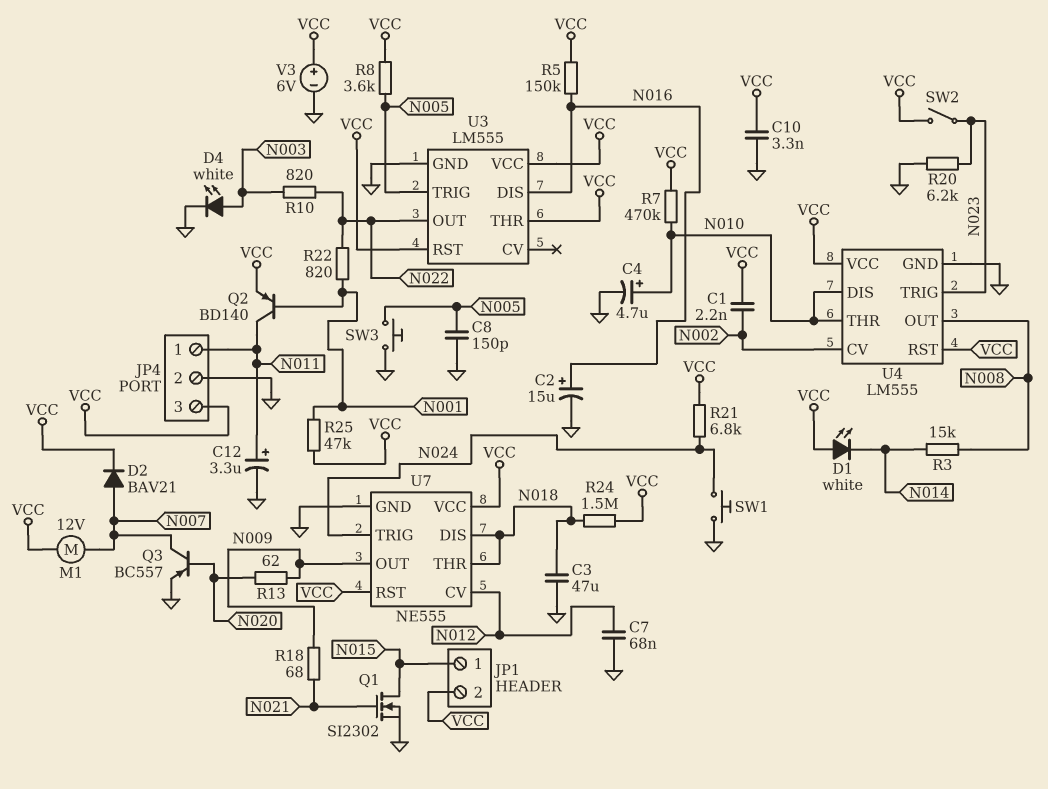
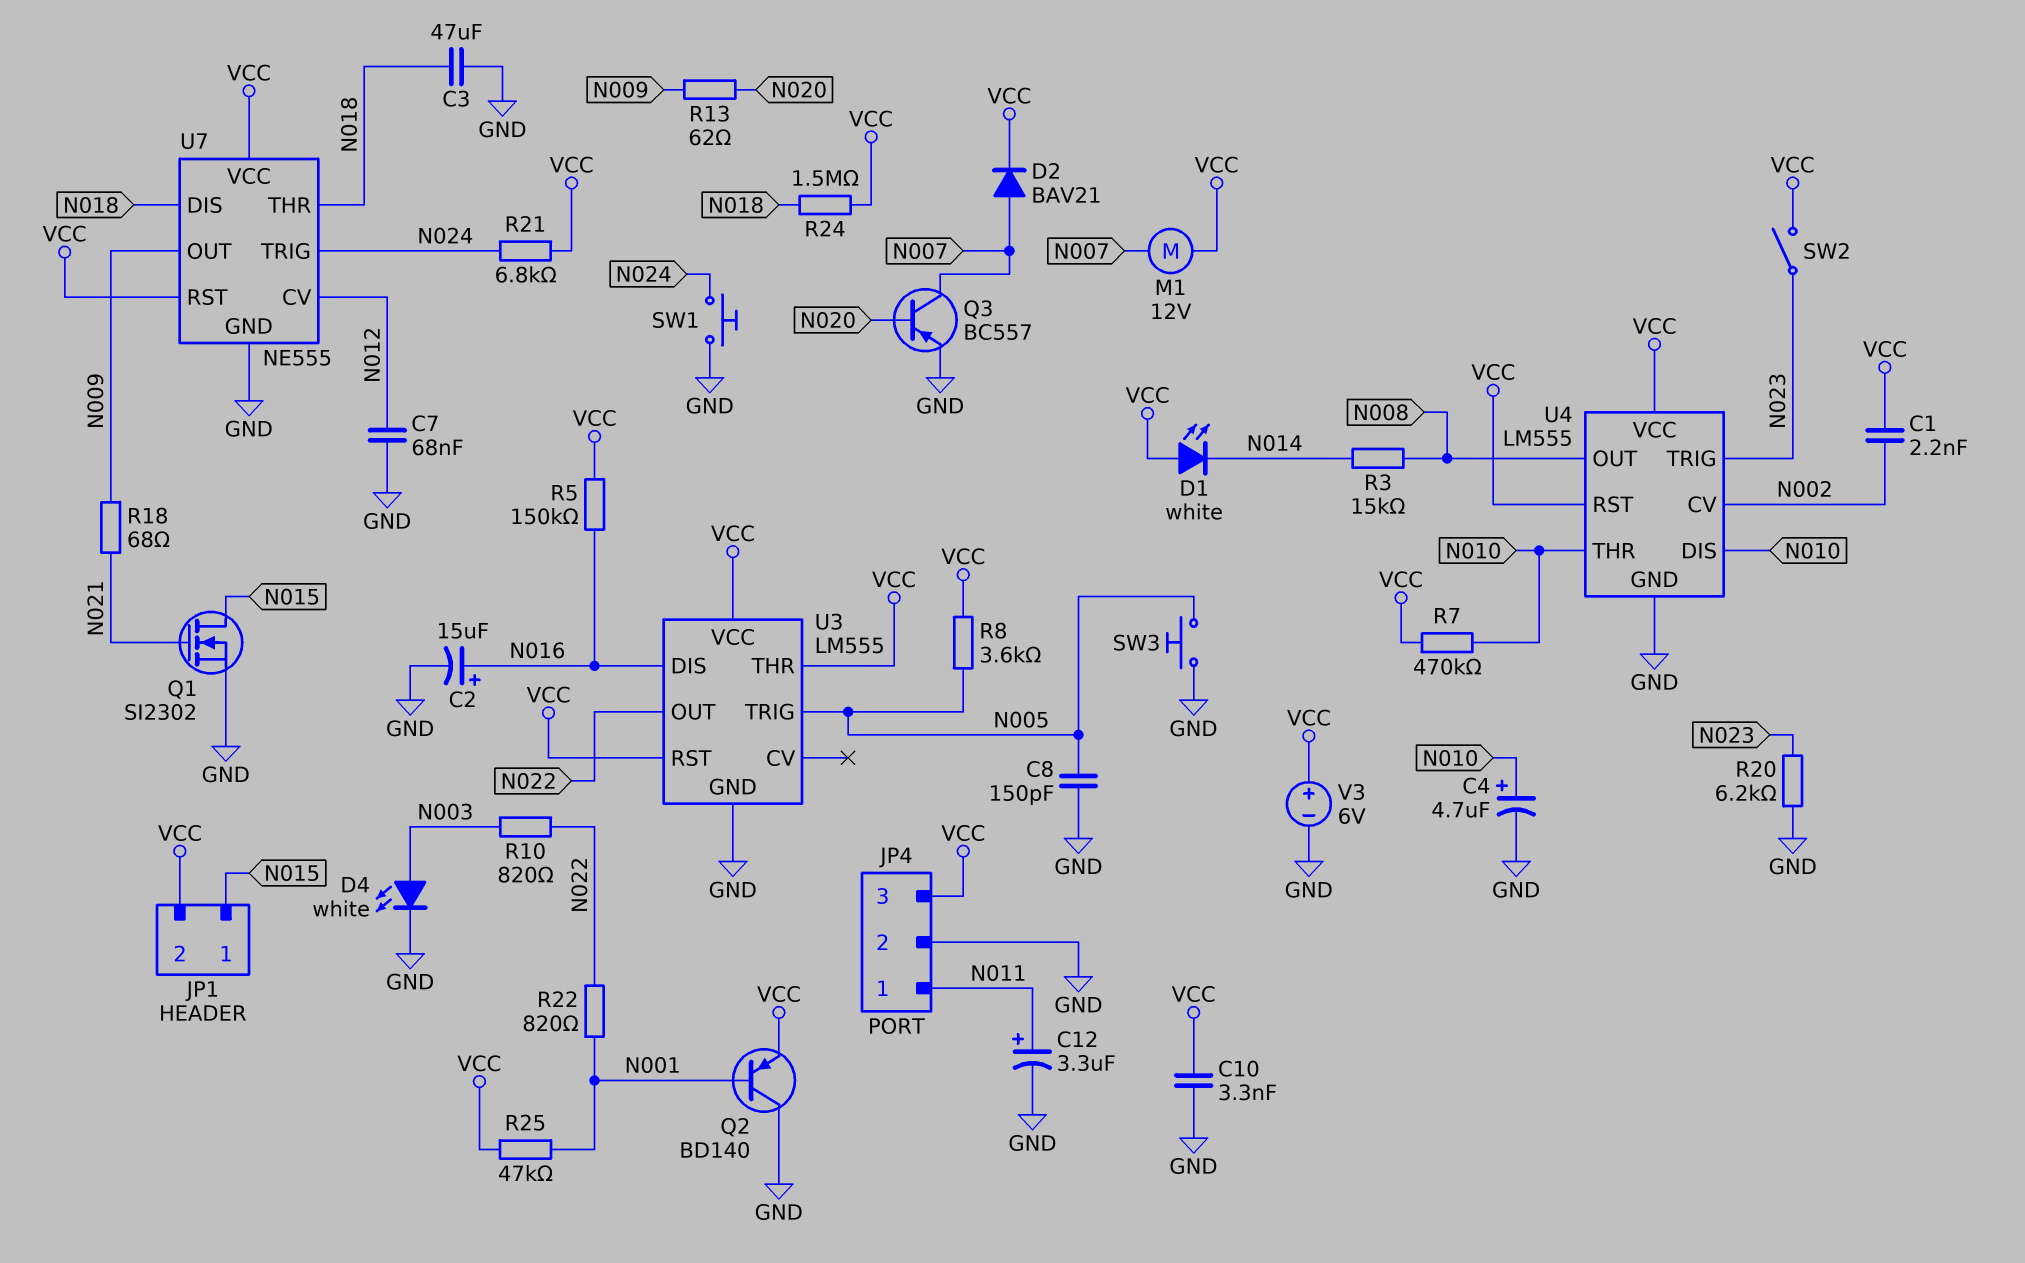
Q2: PNP BD140 (B N001, C N011, E VCC) -> PNP BD140 (B N001, C GND, E VCC)

